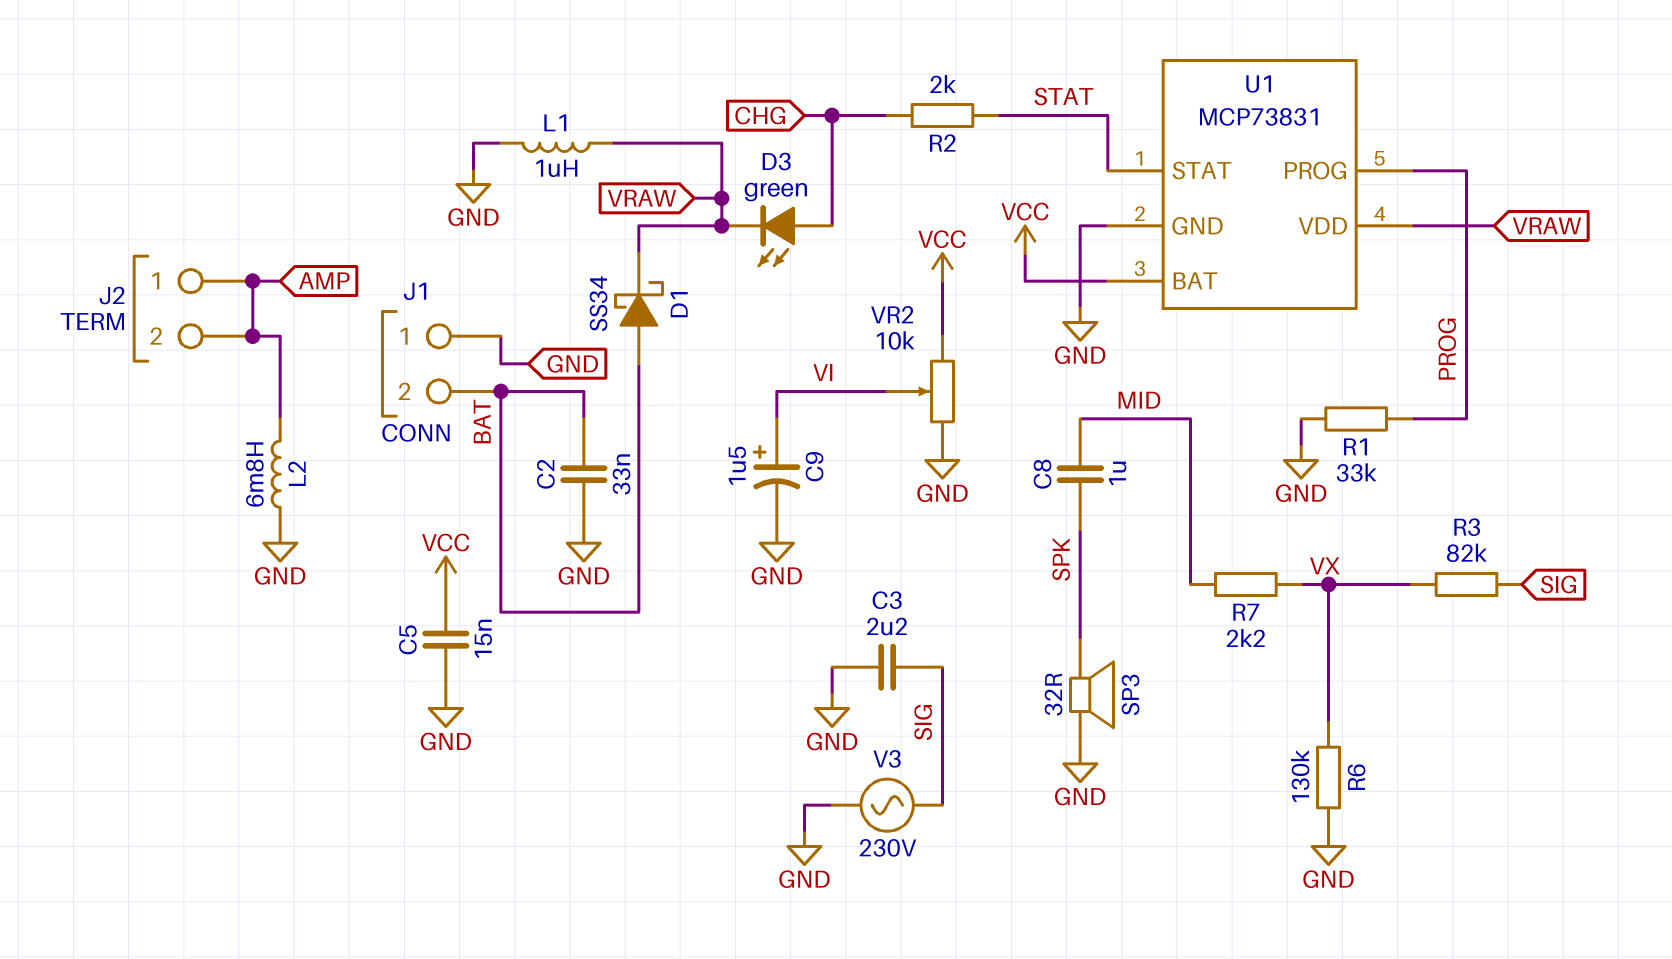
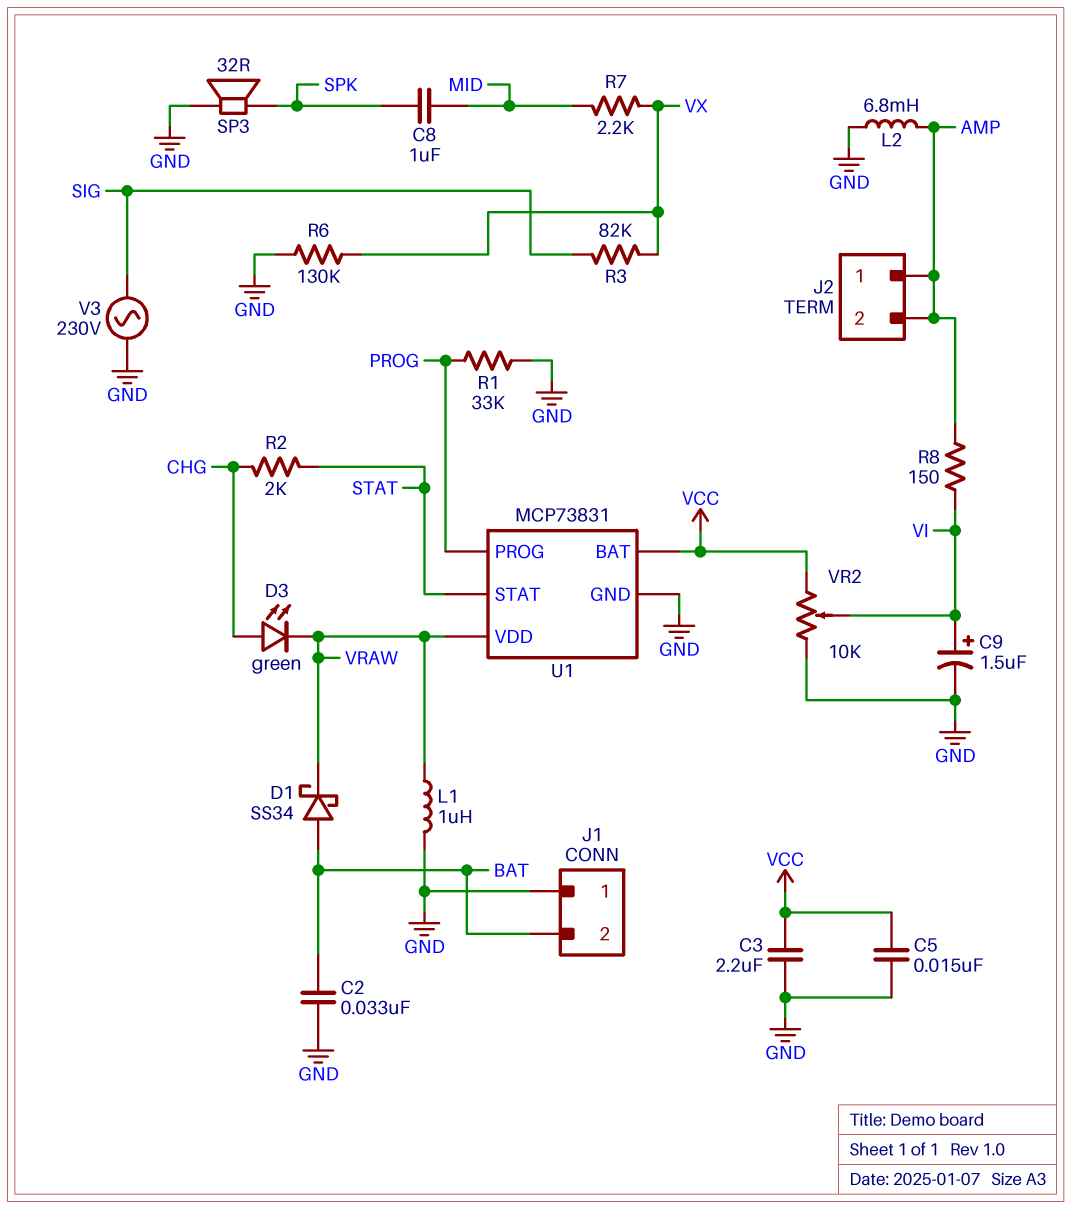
C3: 2.2uF (GND, SIG) -> 2.2uF (GND, VCC)
R8: none -> 150 (AMP, VI)

